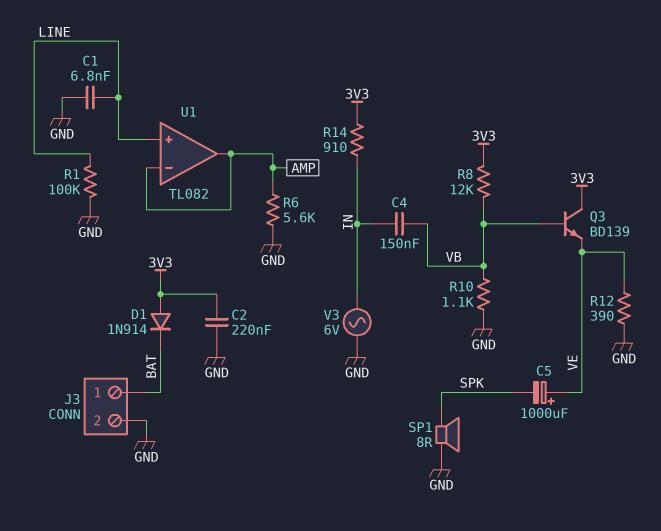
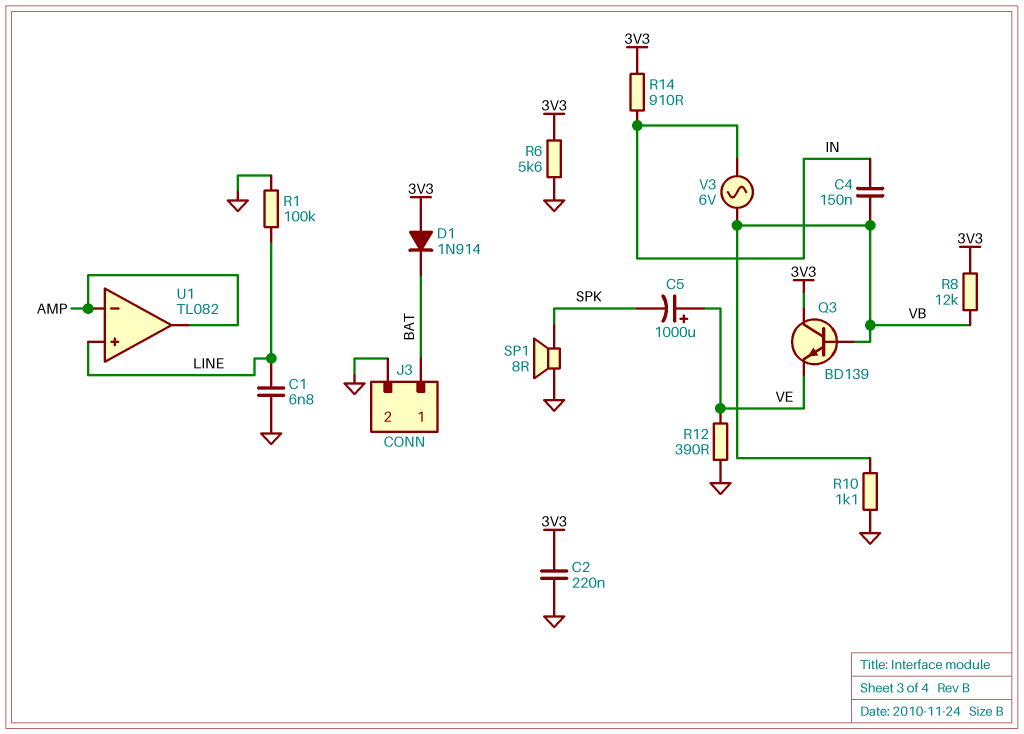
R6: 5.6k (AMP, GND) -> 5.6k (3V3, GND)
V3: AC 6V (GND, IN) -> AC 6V (IN, VB)

